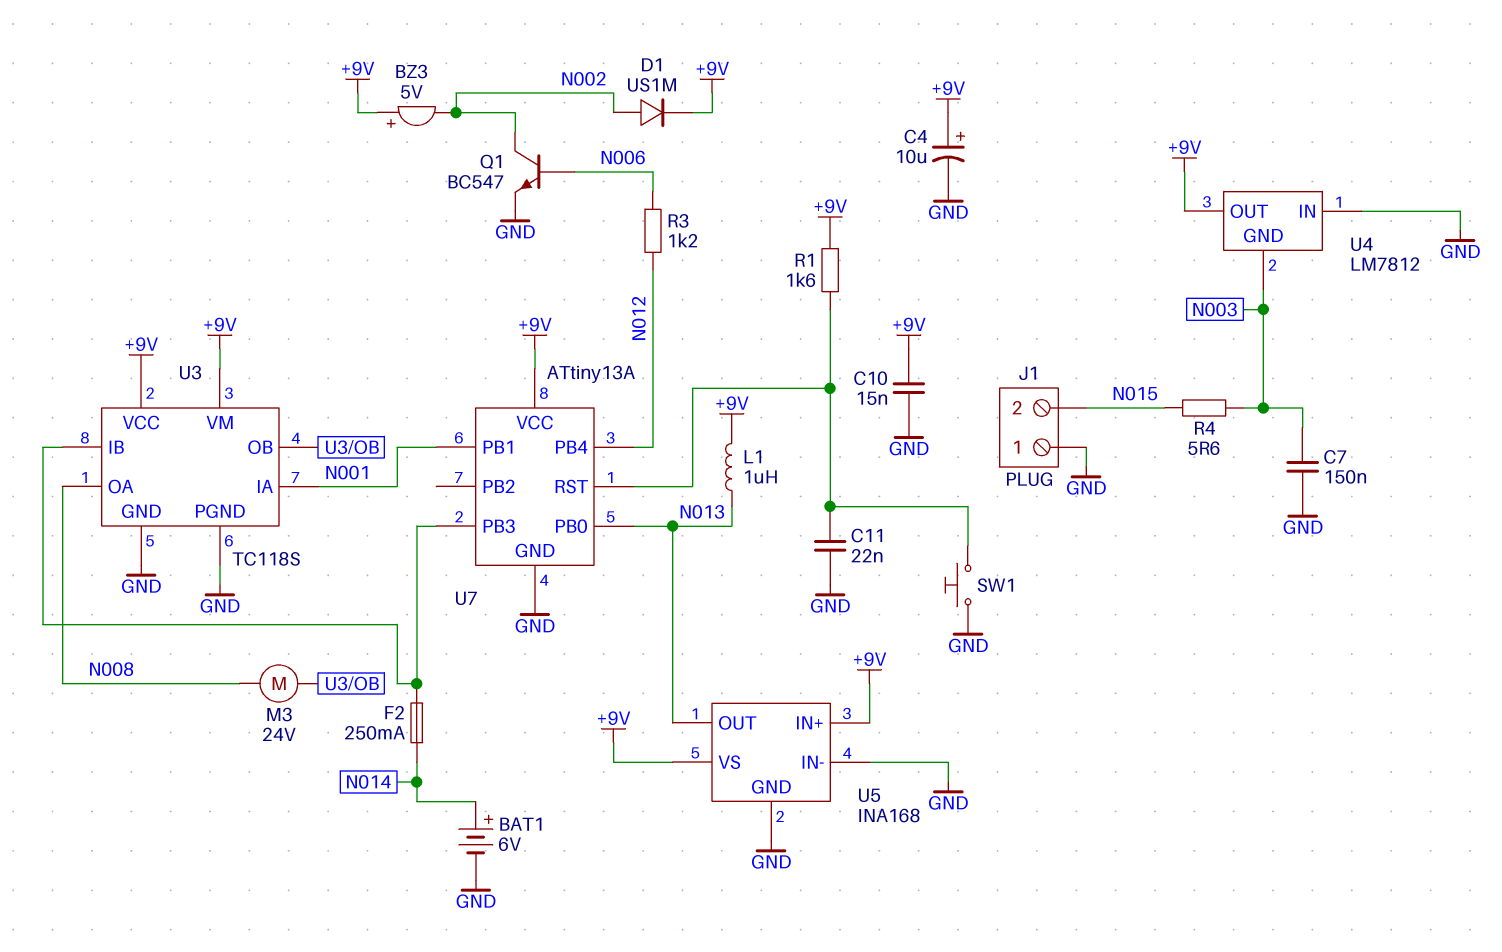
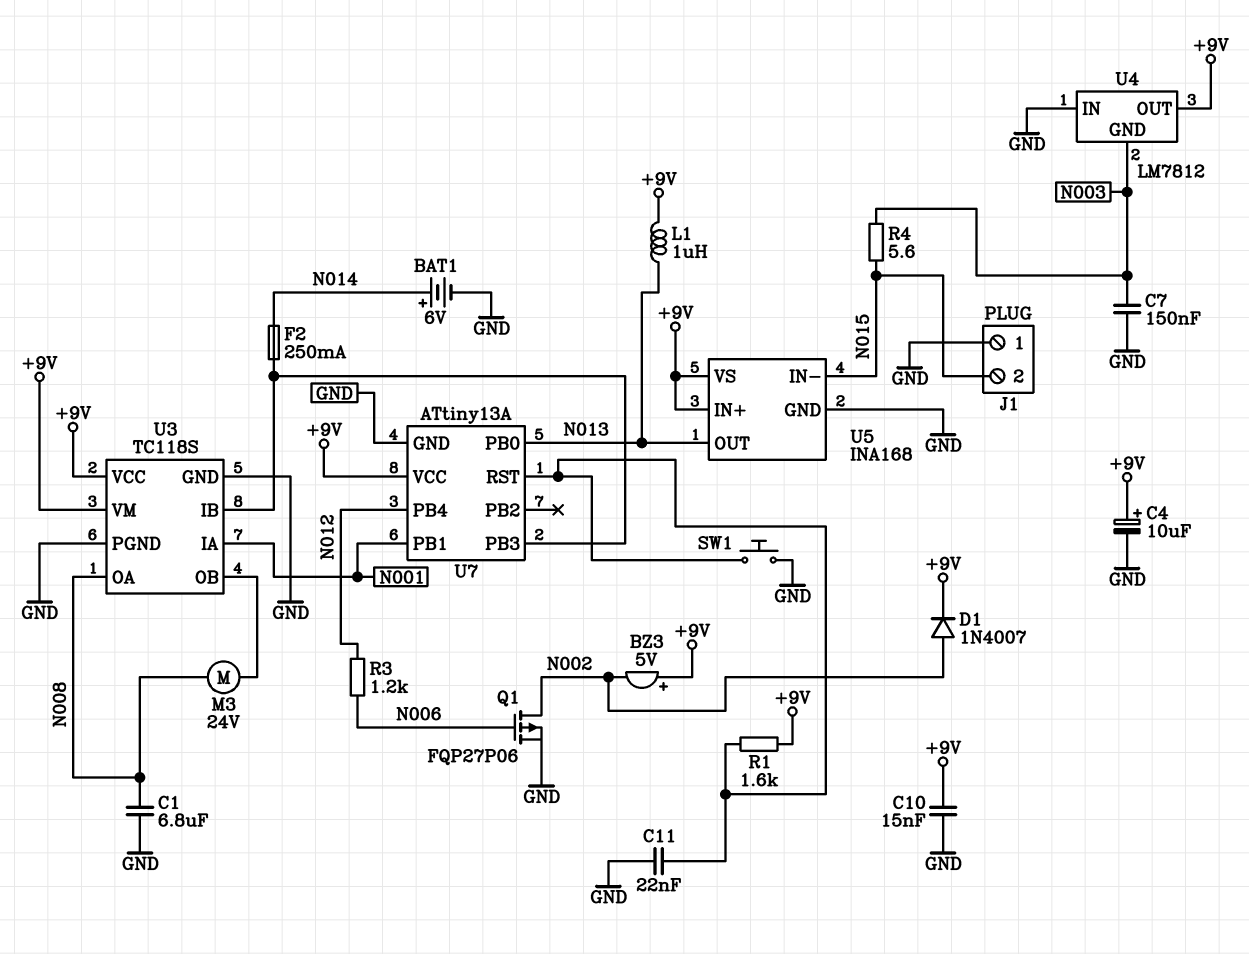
C1: none -> 6.8uF (GND, N008)
D1: diode US1M (A N002, K +9V) -> diode 1N4007 (A N002, K +9V)
Q1: NPN BC547 (B N006, C N002, E GND) -> PMOS FQP27P06 (G N006, D N002, S GND)
U5 pin IN-: GND -> N015

